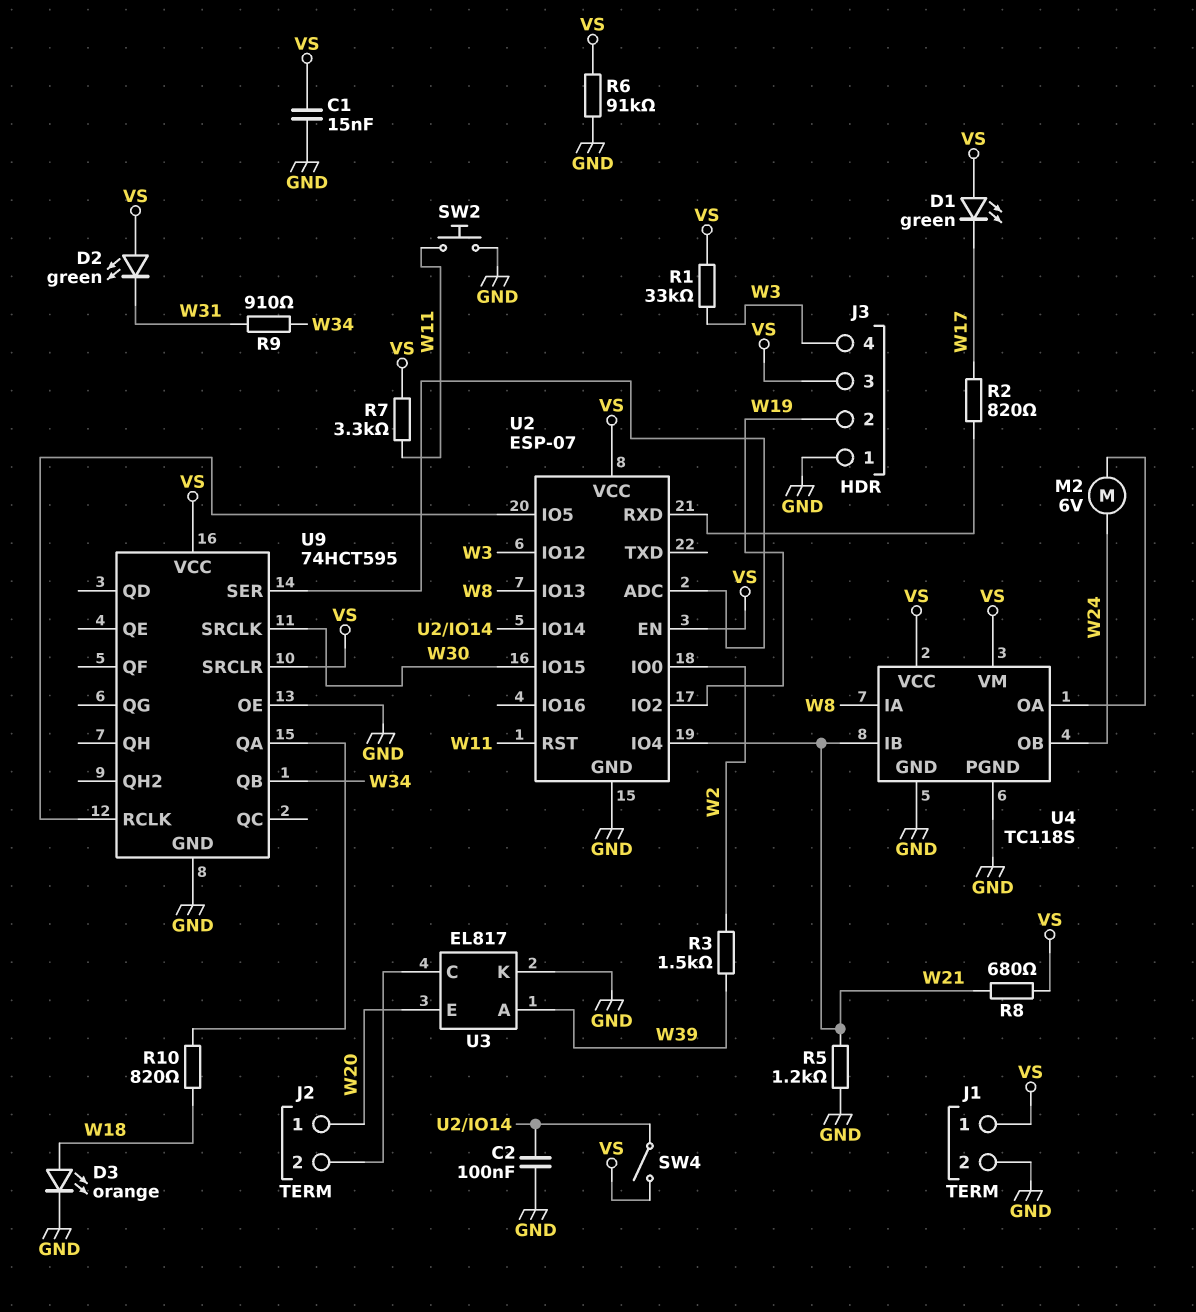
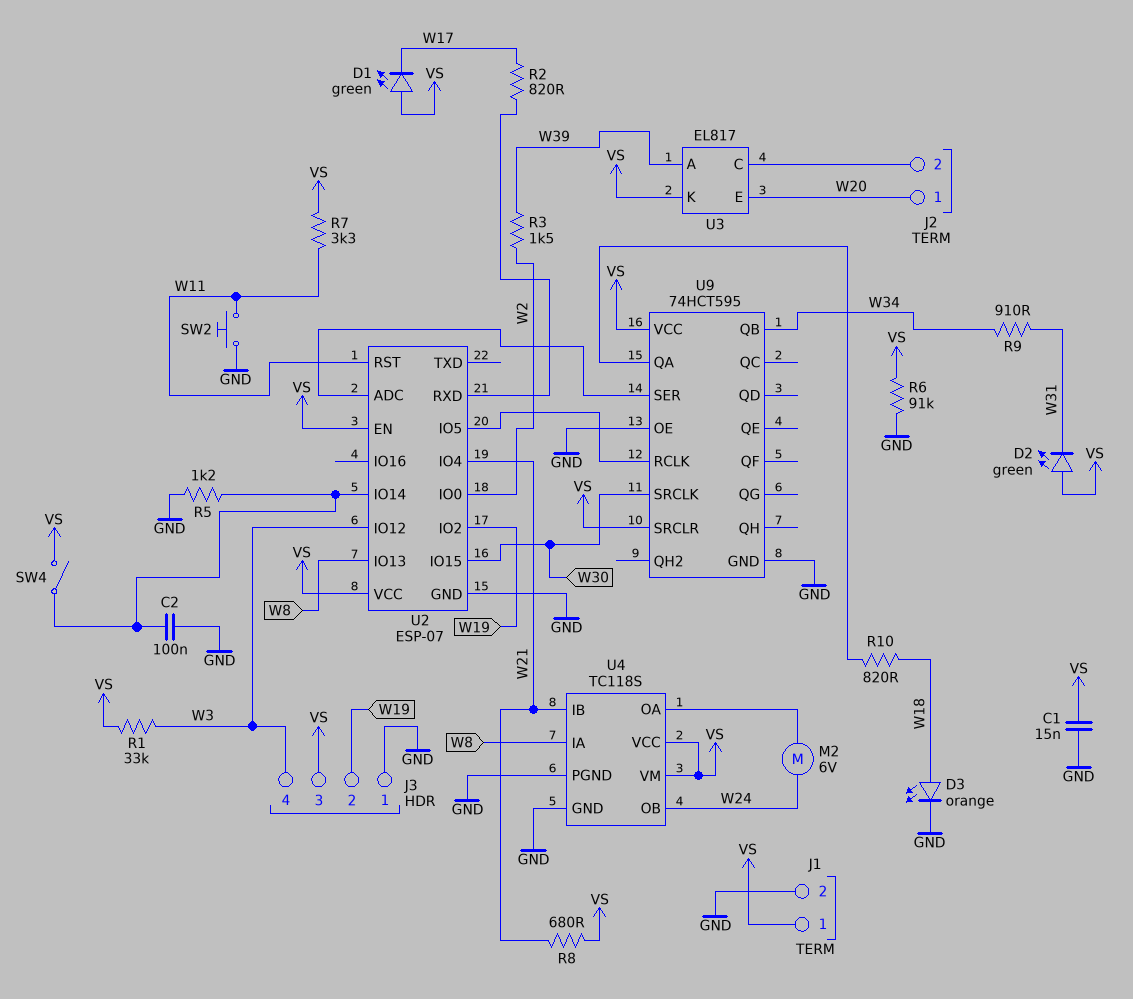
R5: 1.2k (GND, W21) -> 1.2k (GND, U2/IO14)
U3 pin K: GND -> VS

